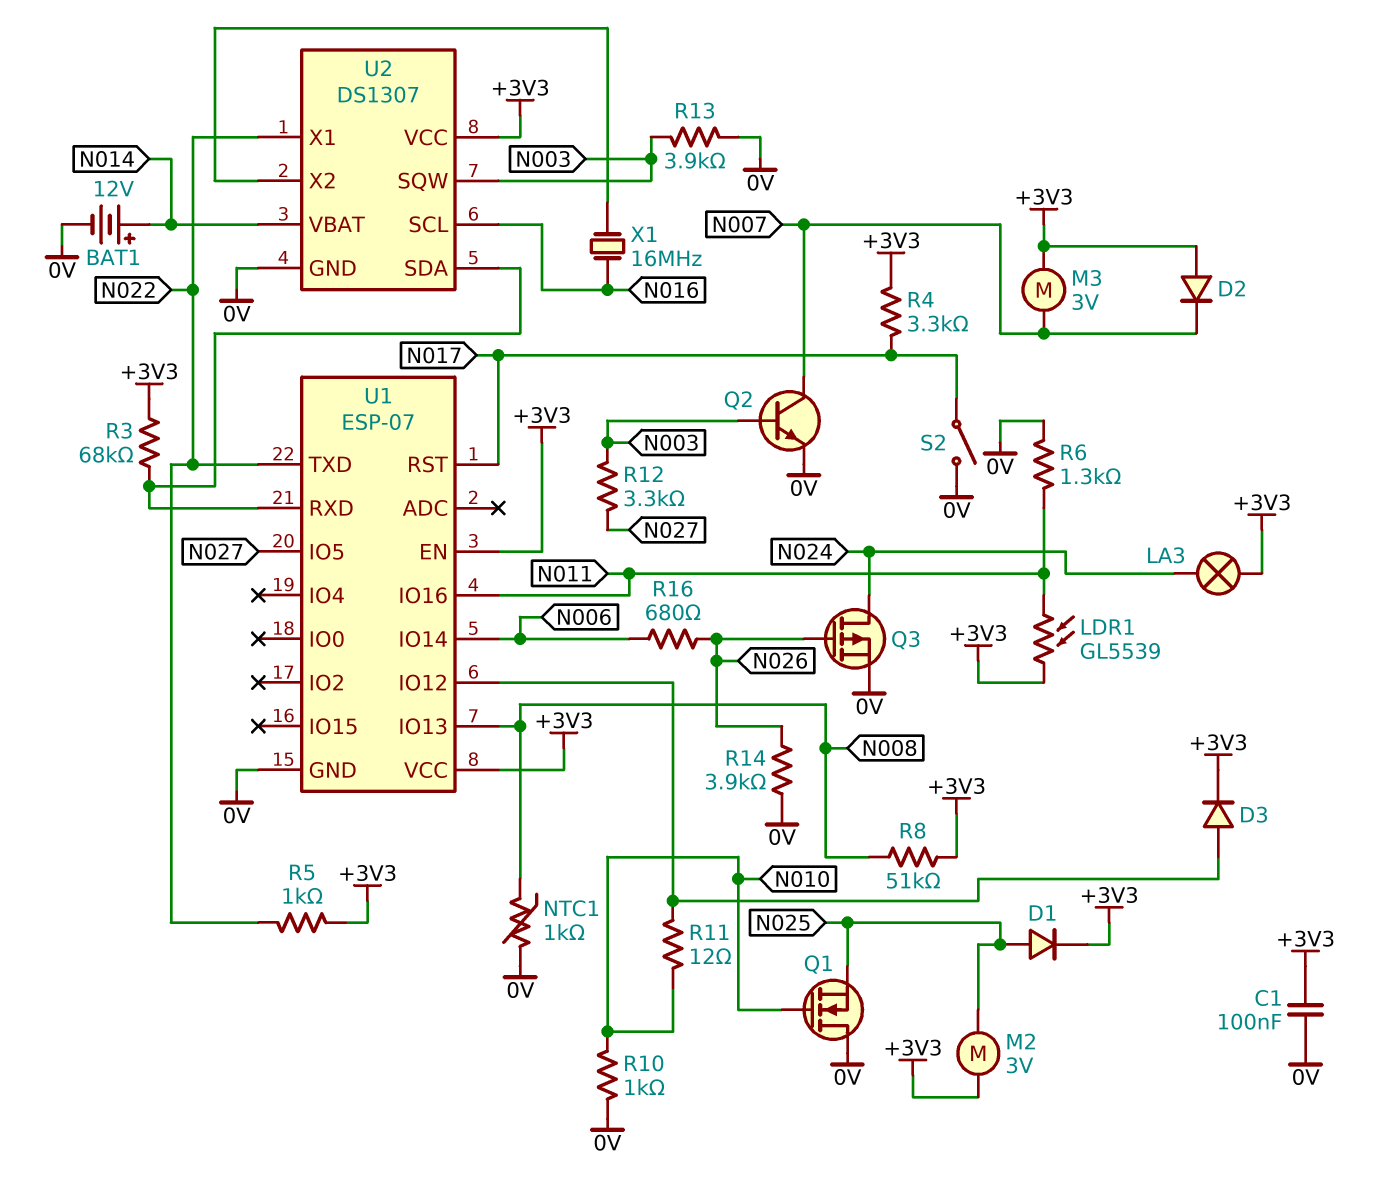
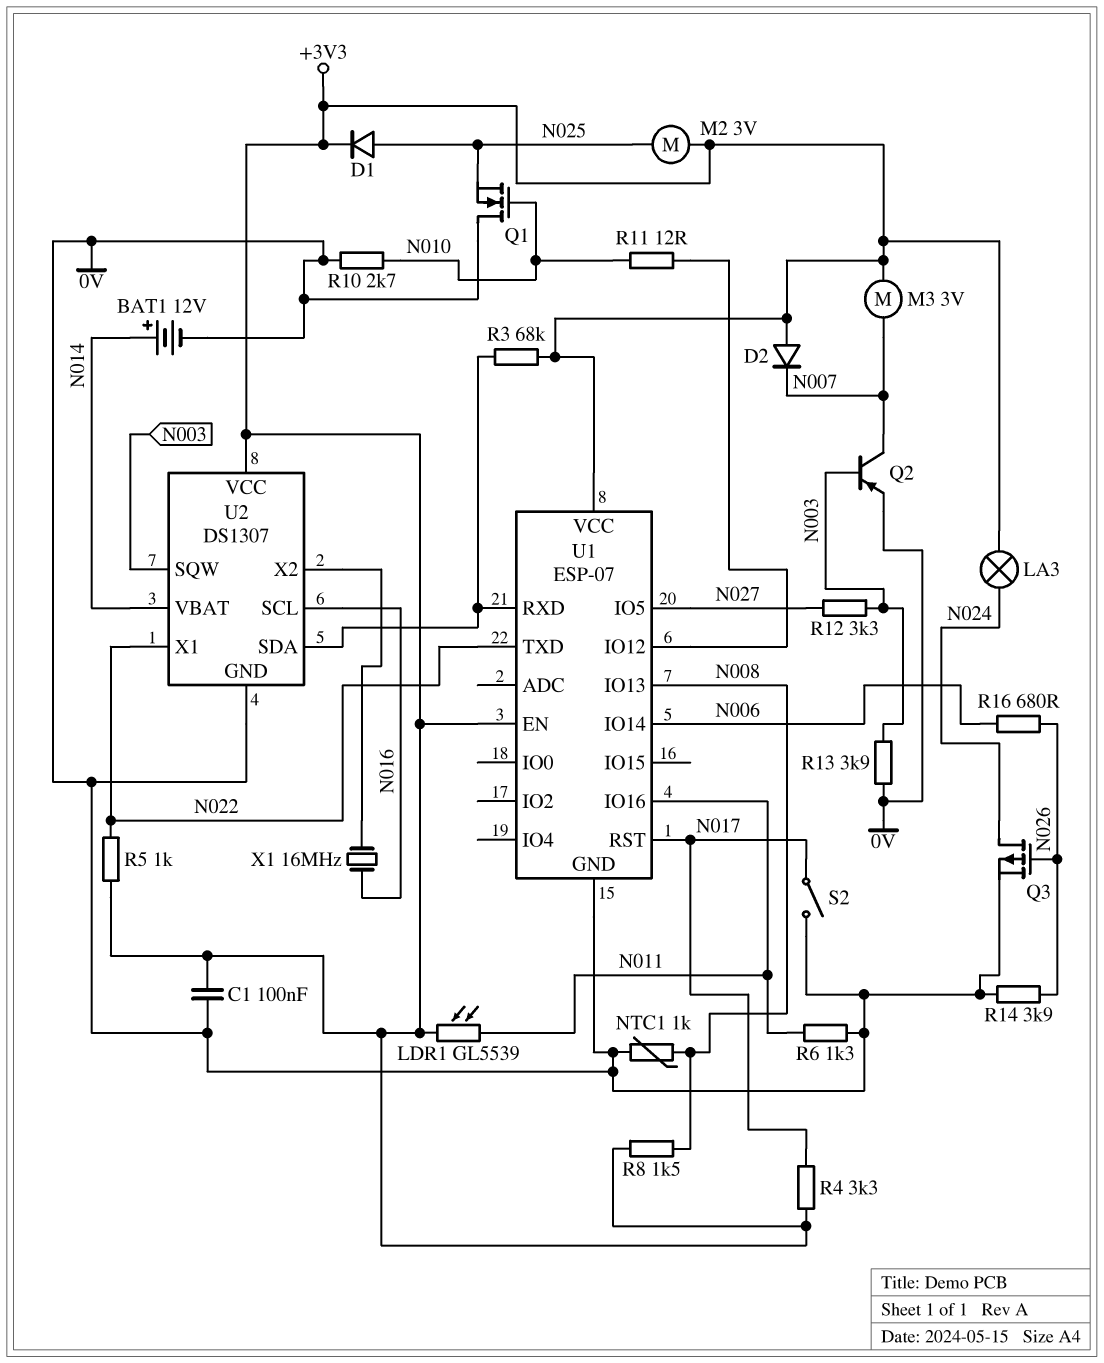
D3: diode (A U1/IO12, K +3V3) -> none
Q2: NPN (B N003, C N007, E 0V) -> PNP (B N003, C N007, E 0V)
R8: 51k (+3V3, N008) -> 1.5k (+3V3, N008)
R10: 1k (0V, N010) -> 2.7k (0V, N010)

